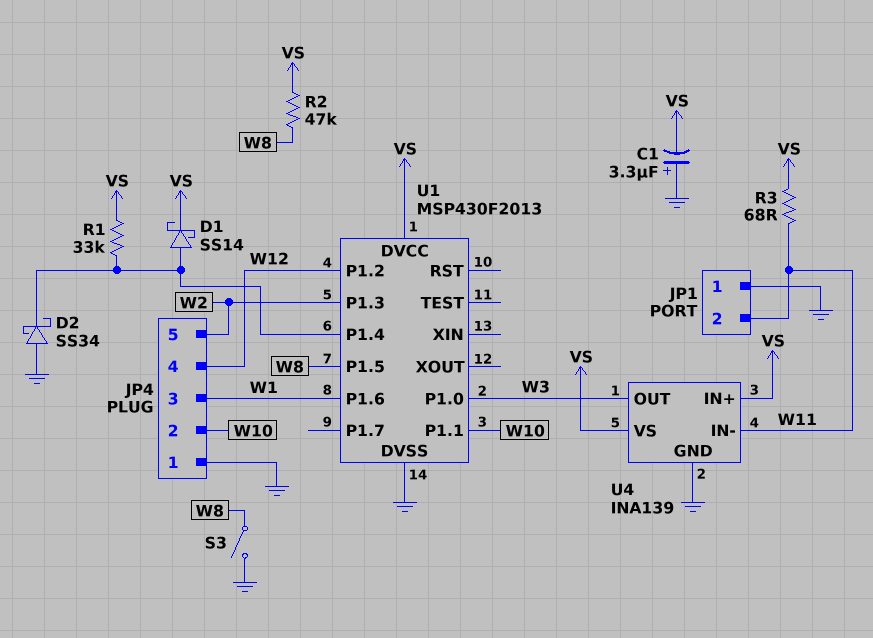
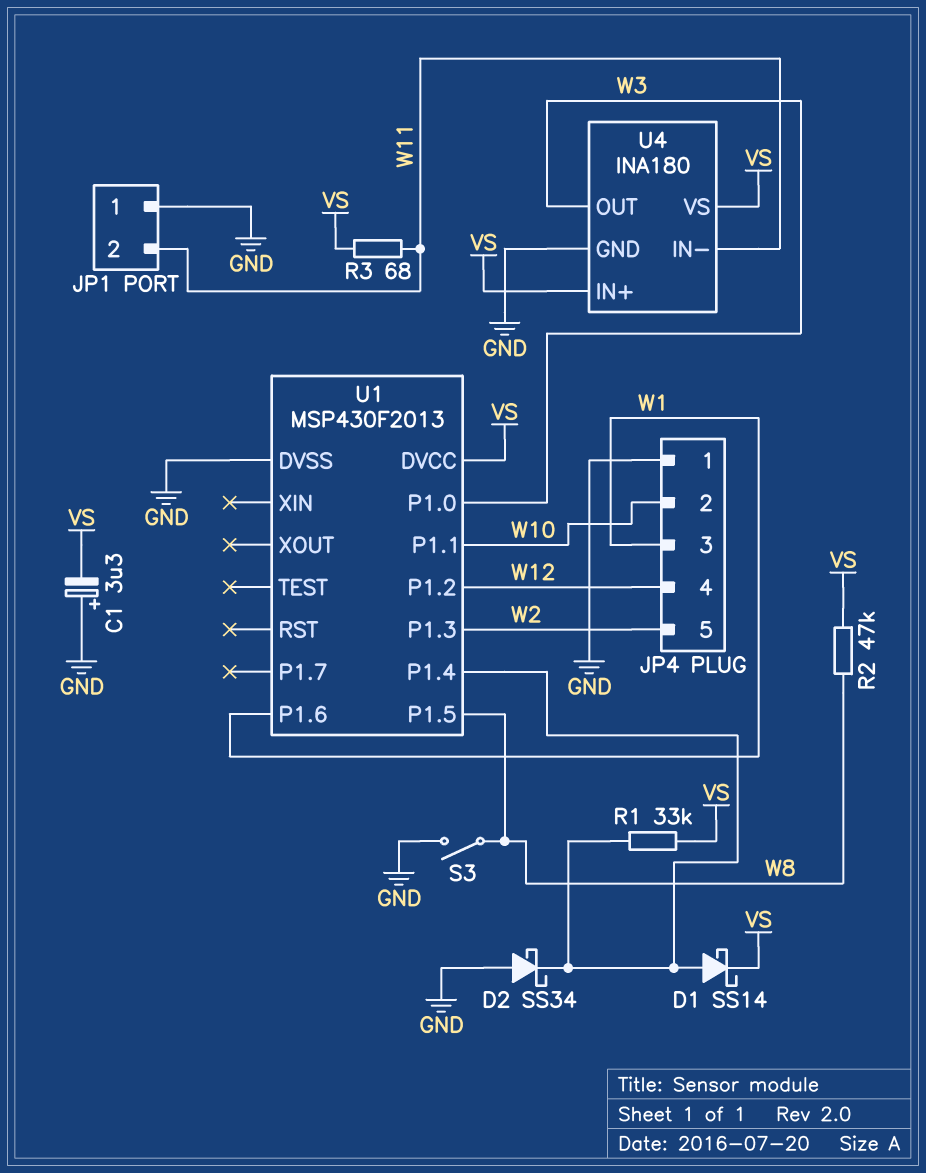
U4: INA139 -> INA180

